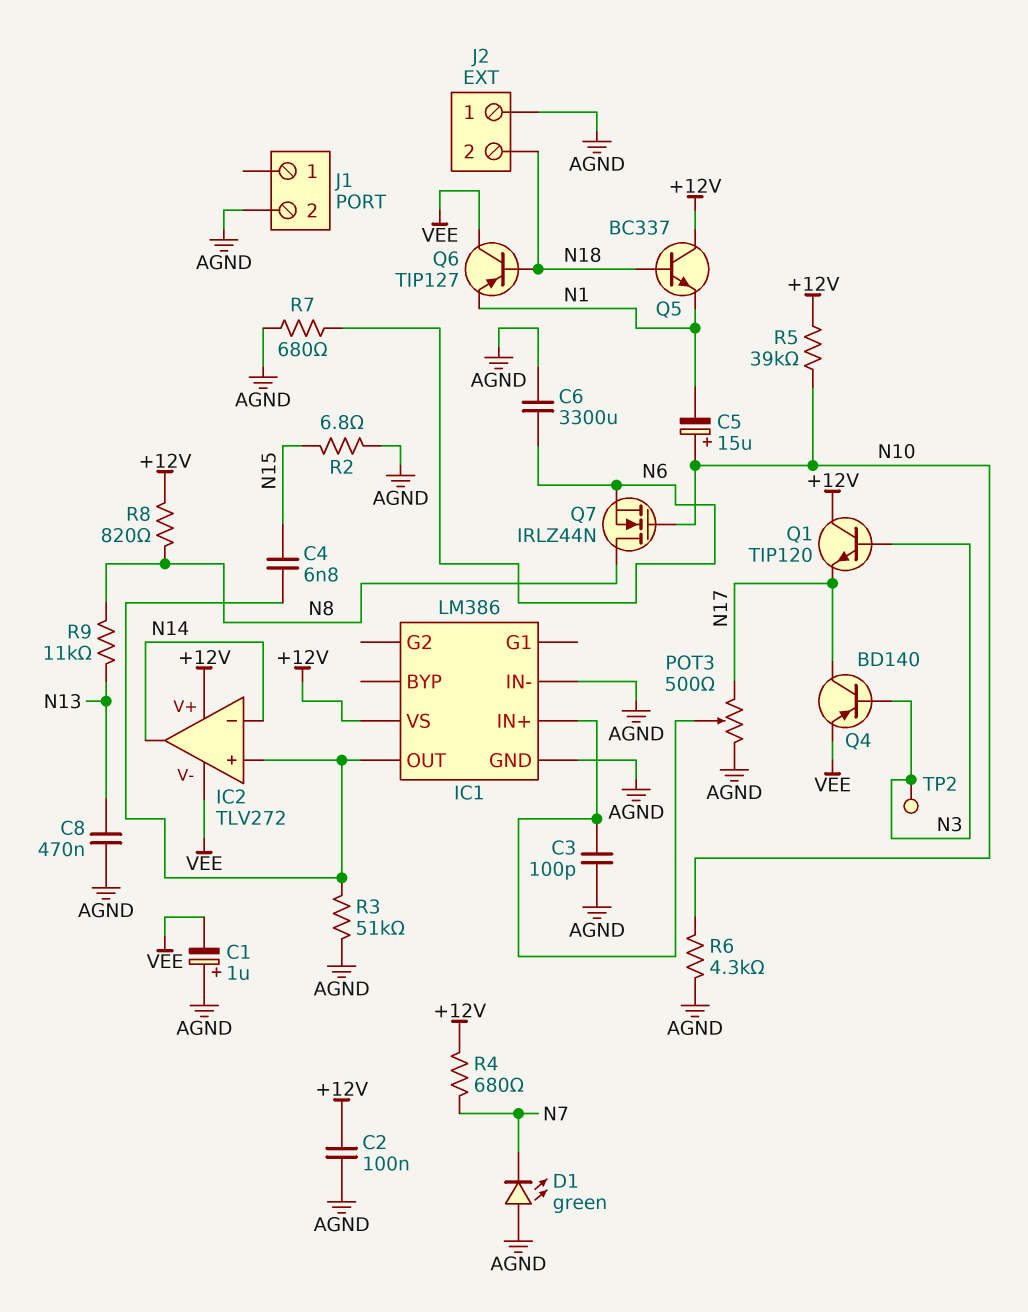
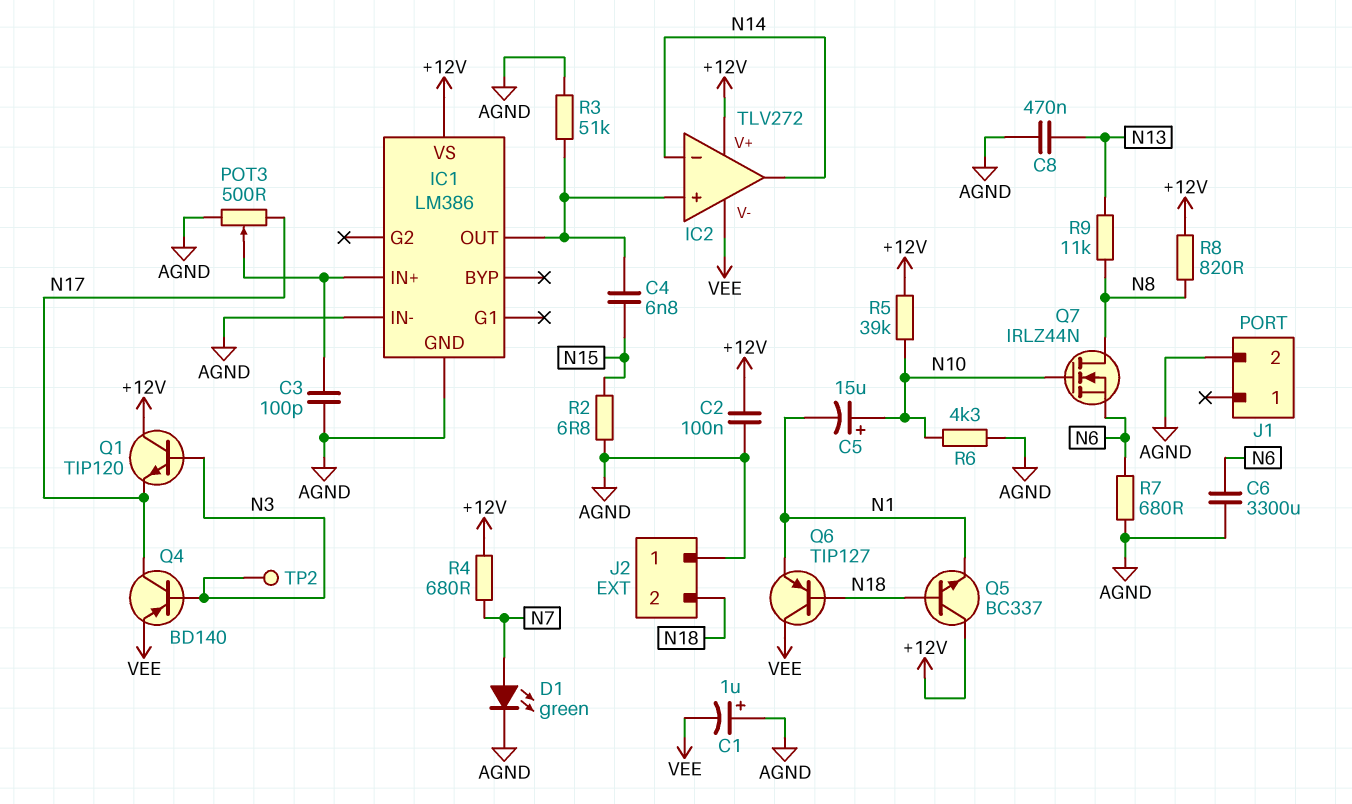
D1: LED green (A AGND, K N7) -> LED green (A N7, K AGND)

